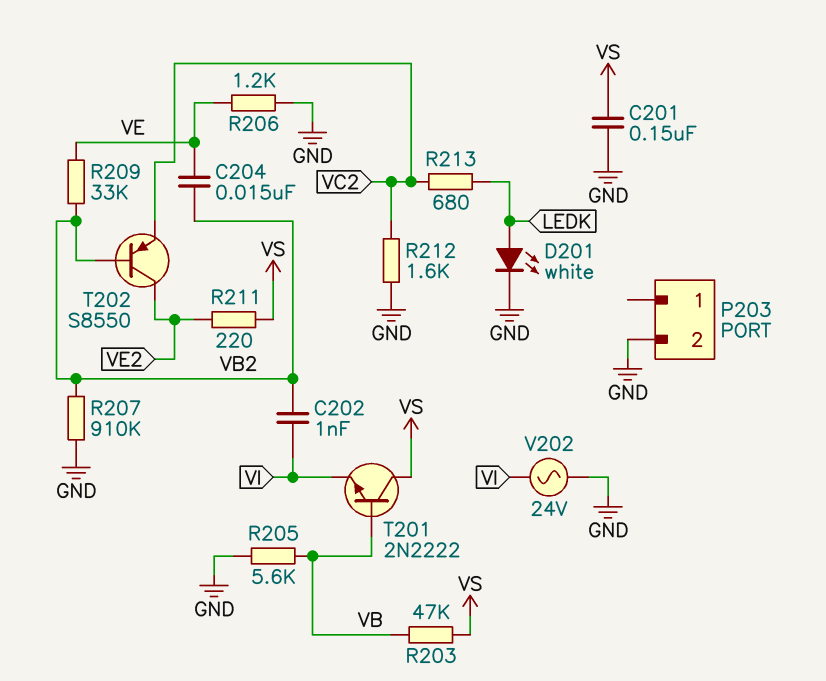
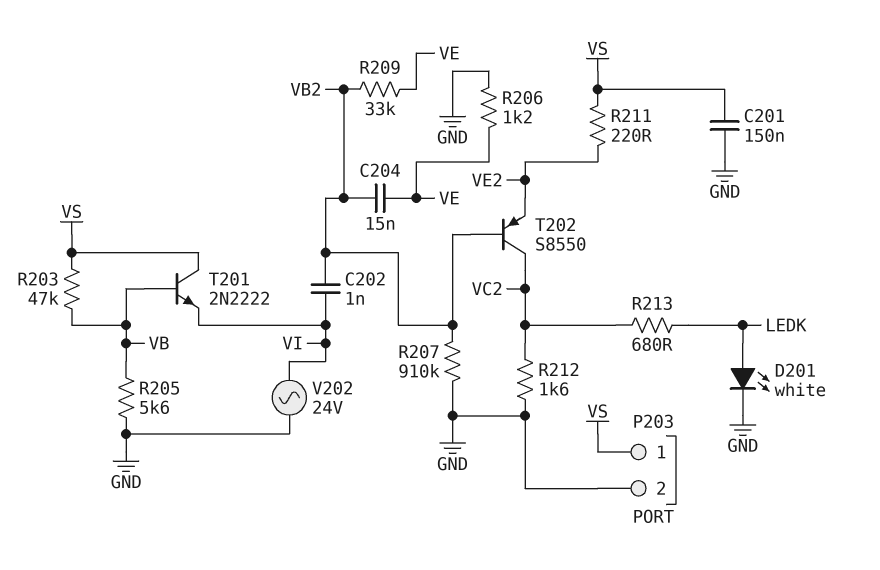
P203 pin 1: none -> VS
T202: PNP S8550 (B VB2, C VE2, E VC2) -> PNP S8550 (B VB2, C VC2, E VE2)

